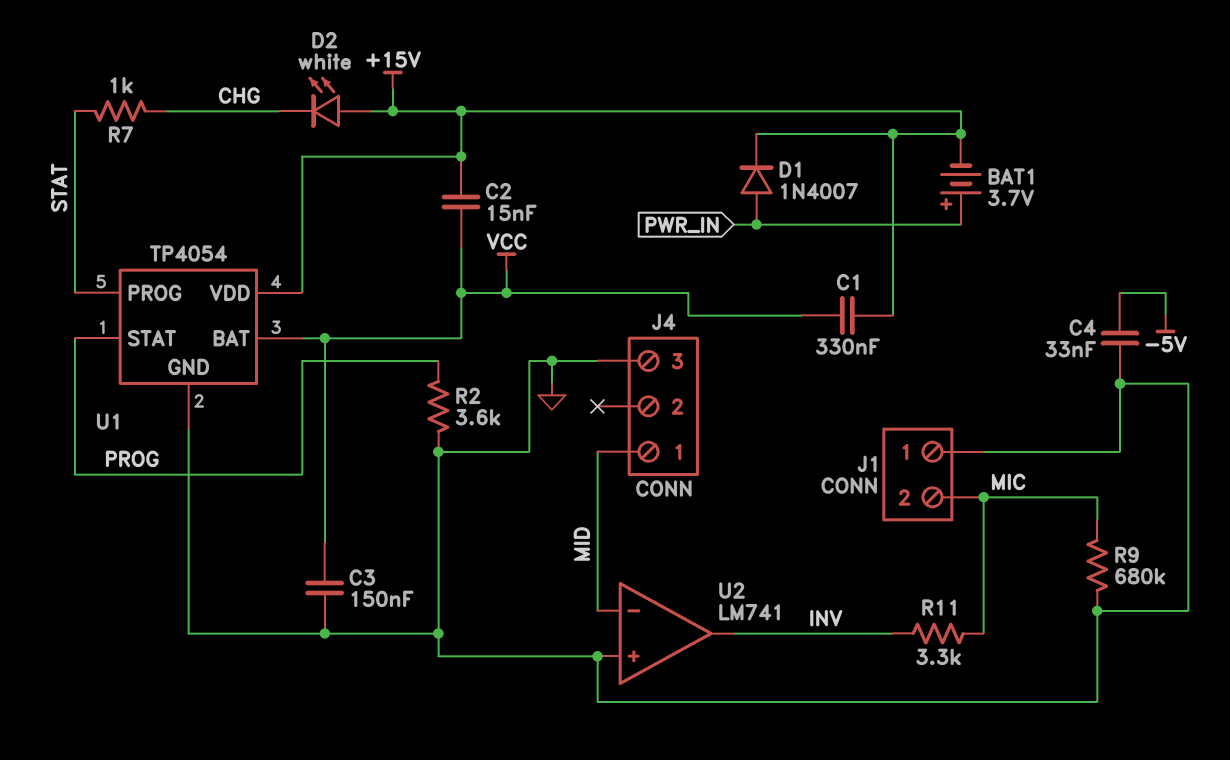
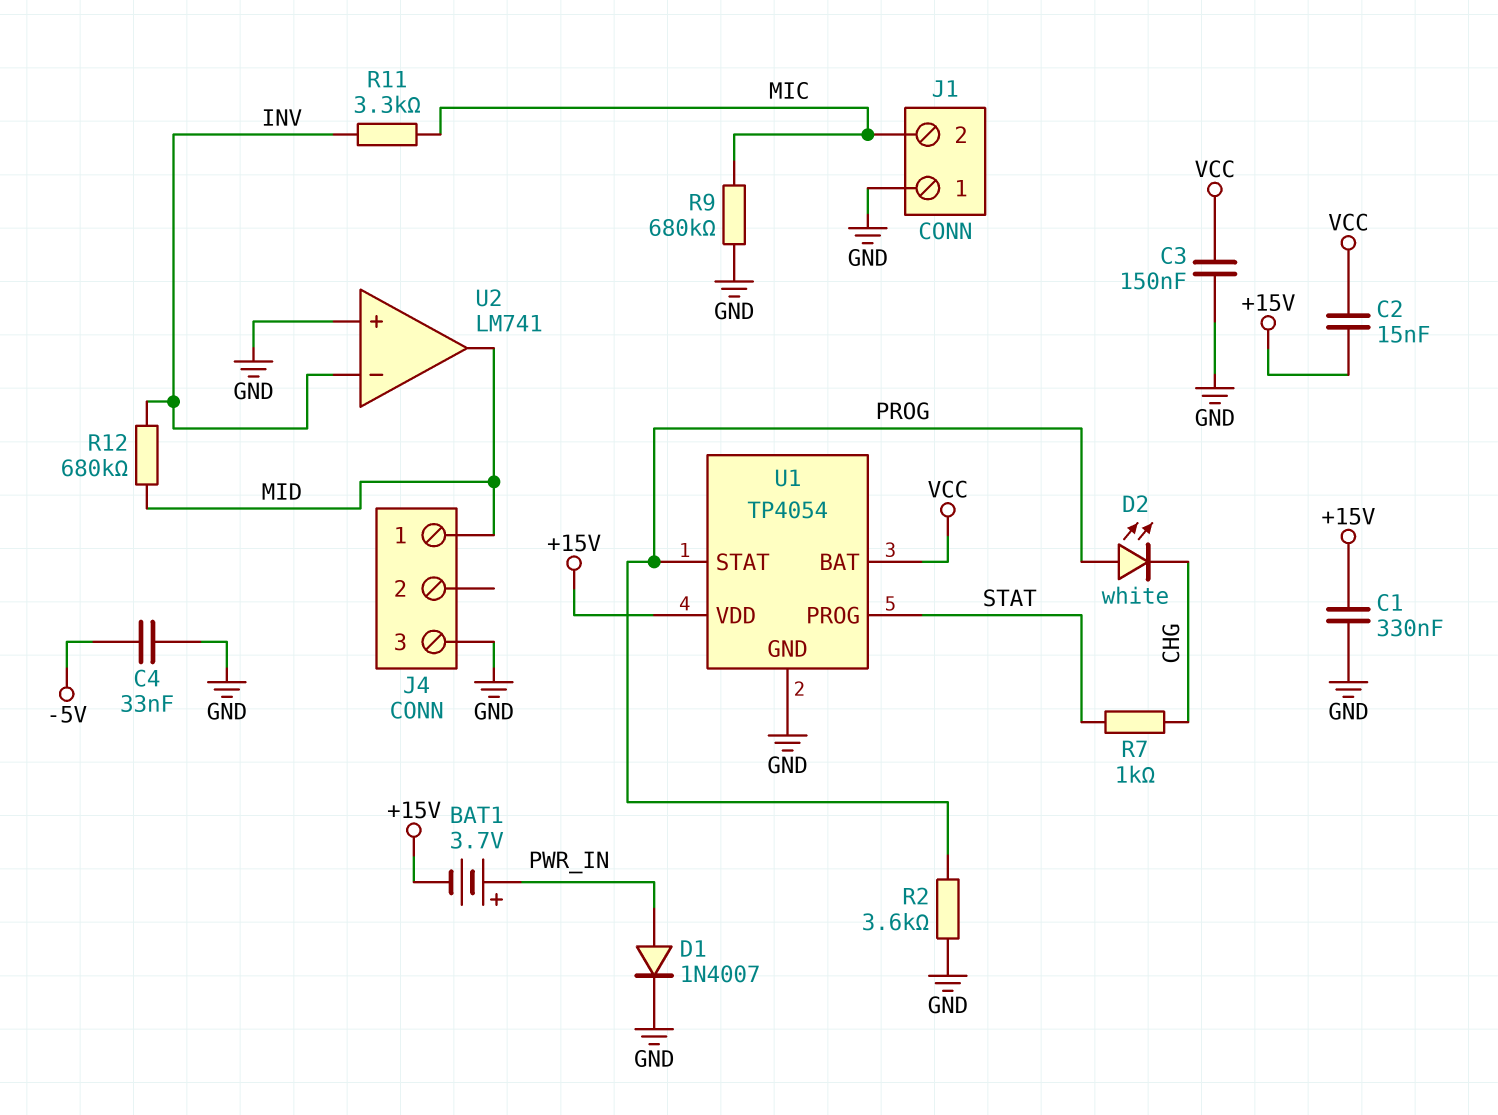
C1: 330nF (+15V, VCC) -> 330nF (+15V, GND)
D1: diode 1N4007 (A PWR_IN, K +15V) -> diode 1N4007 (A PWR_IN, K GND)
D2: LED white (A +15V, K CHG) -> LED white (A PROG, K CHG)
R12: none -> 680k (INV, MID)
U2 pin in-: MID -> INV
U2 pin out: INV -> MID

